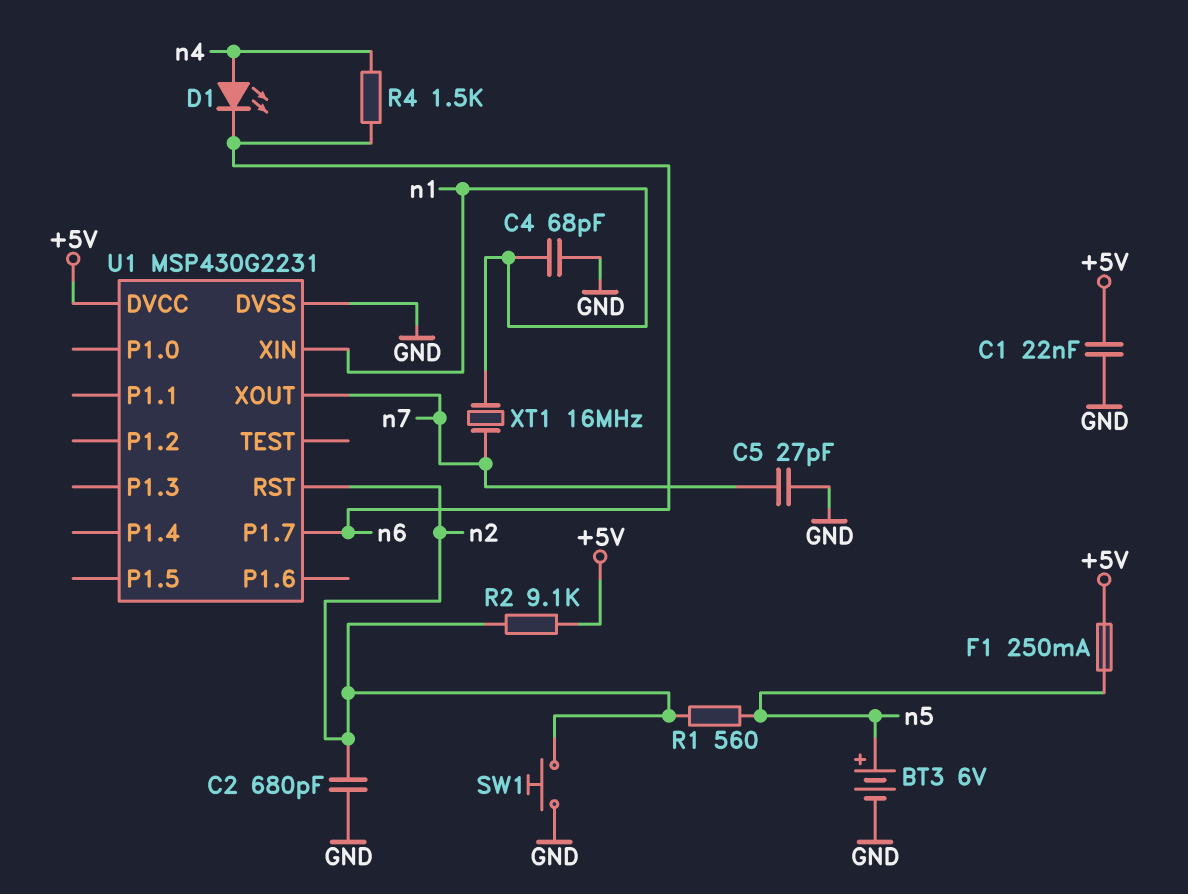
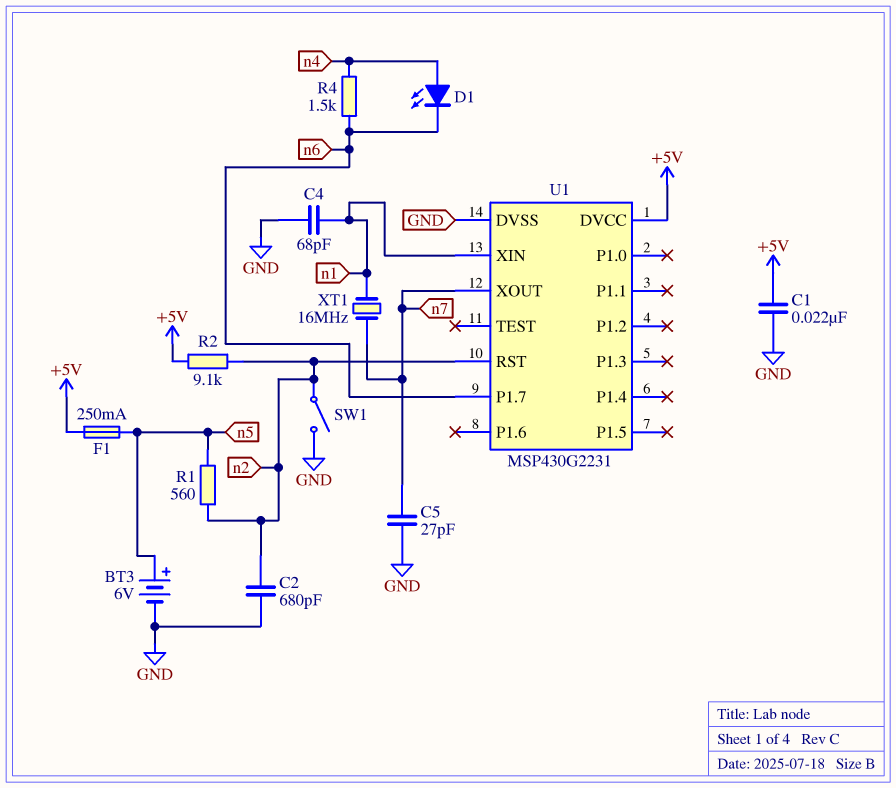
SW1: button (GND, n2) -> switch (GND, n2)

